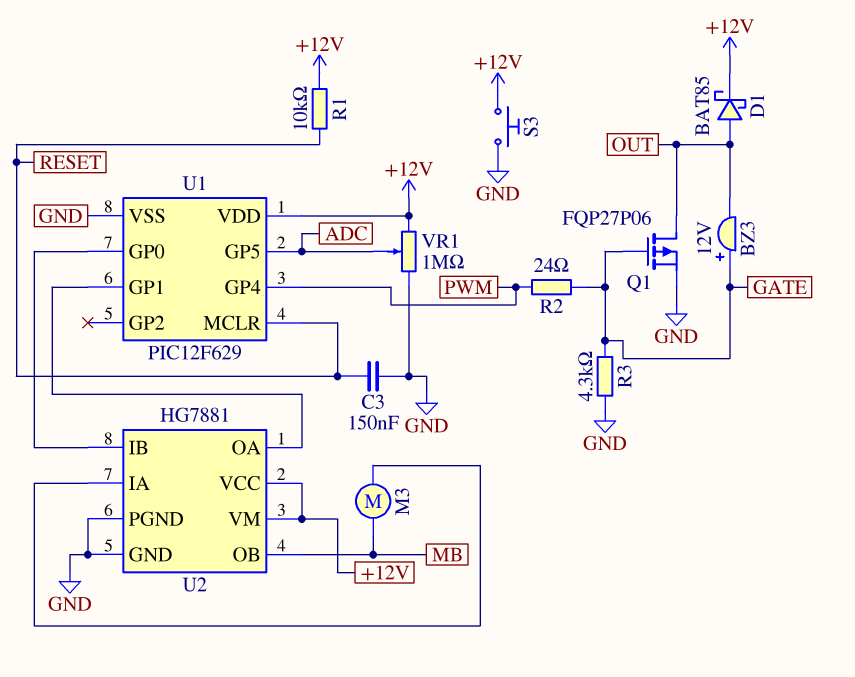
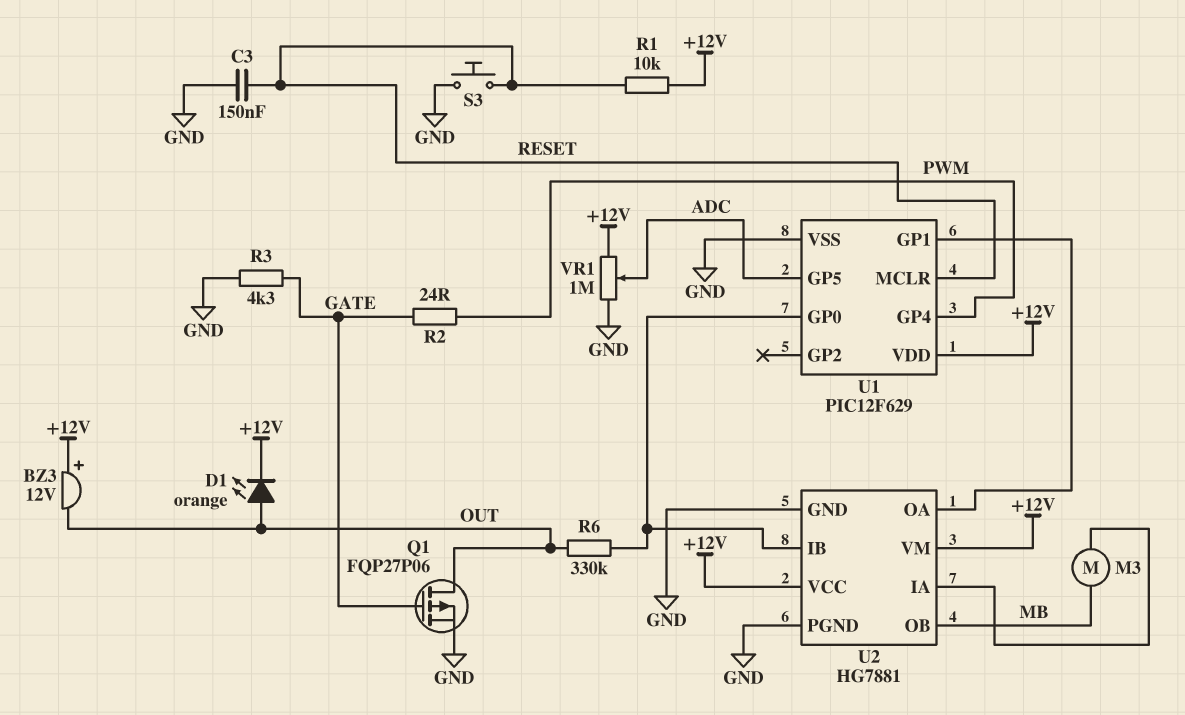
BZ3: buzzer 12V (plus GATE, minus OUT) -> buzzer 12V (plus +12V, minus OUT)
D1: schottky BAT85 (A OUT, K +12V) -> LED orange (A OUT, K +12V)
R6: none -> 330k (OUT, U1/GP0)
S3: button (+12V, GND) -> button (GND, RESET)

